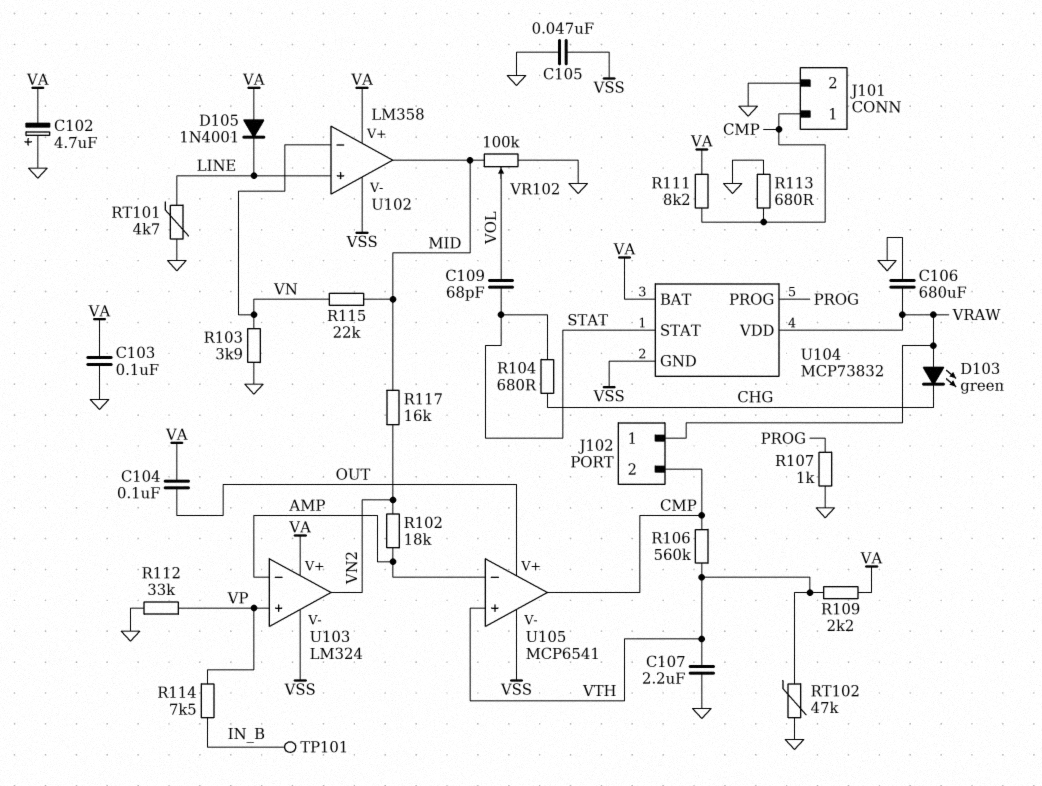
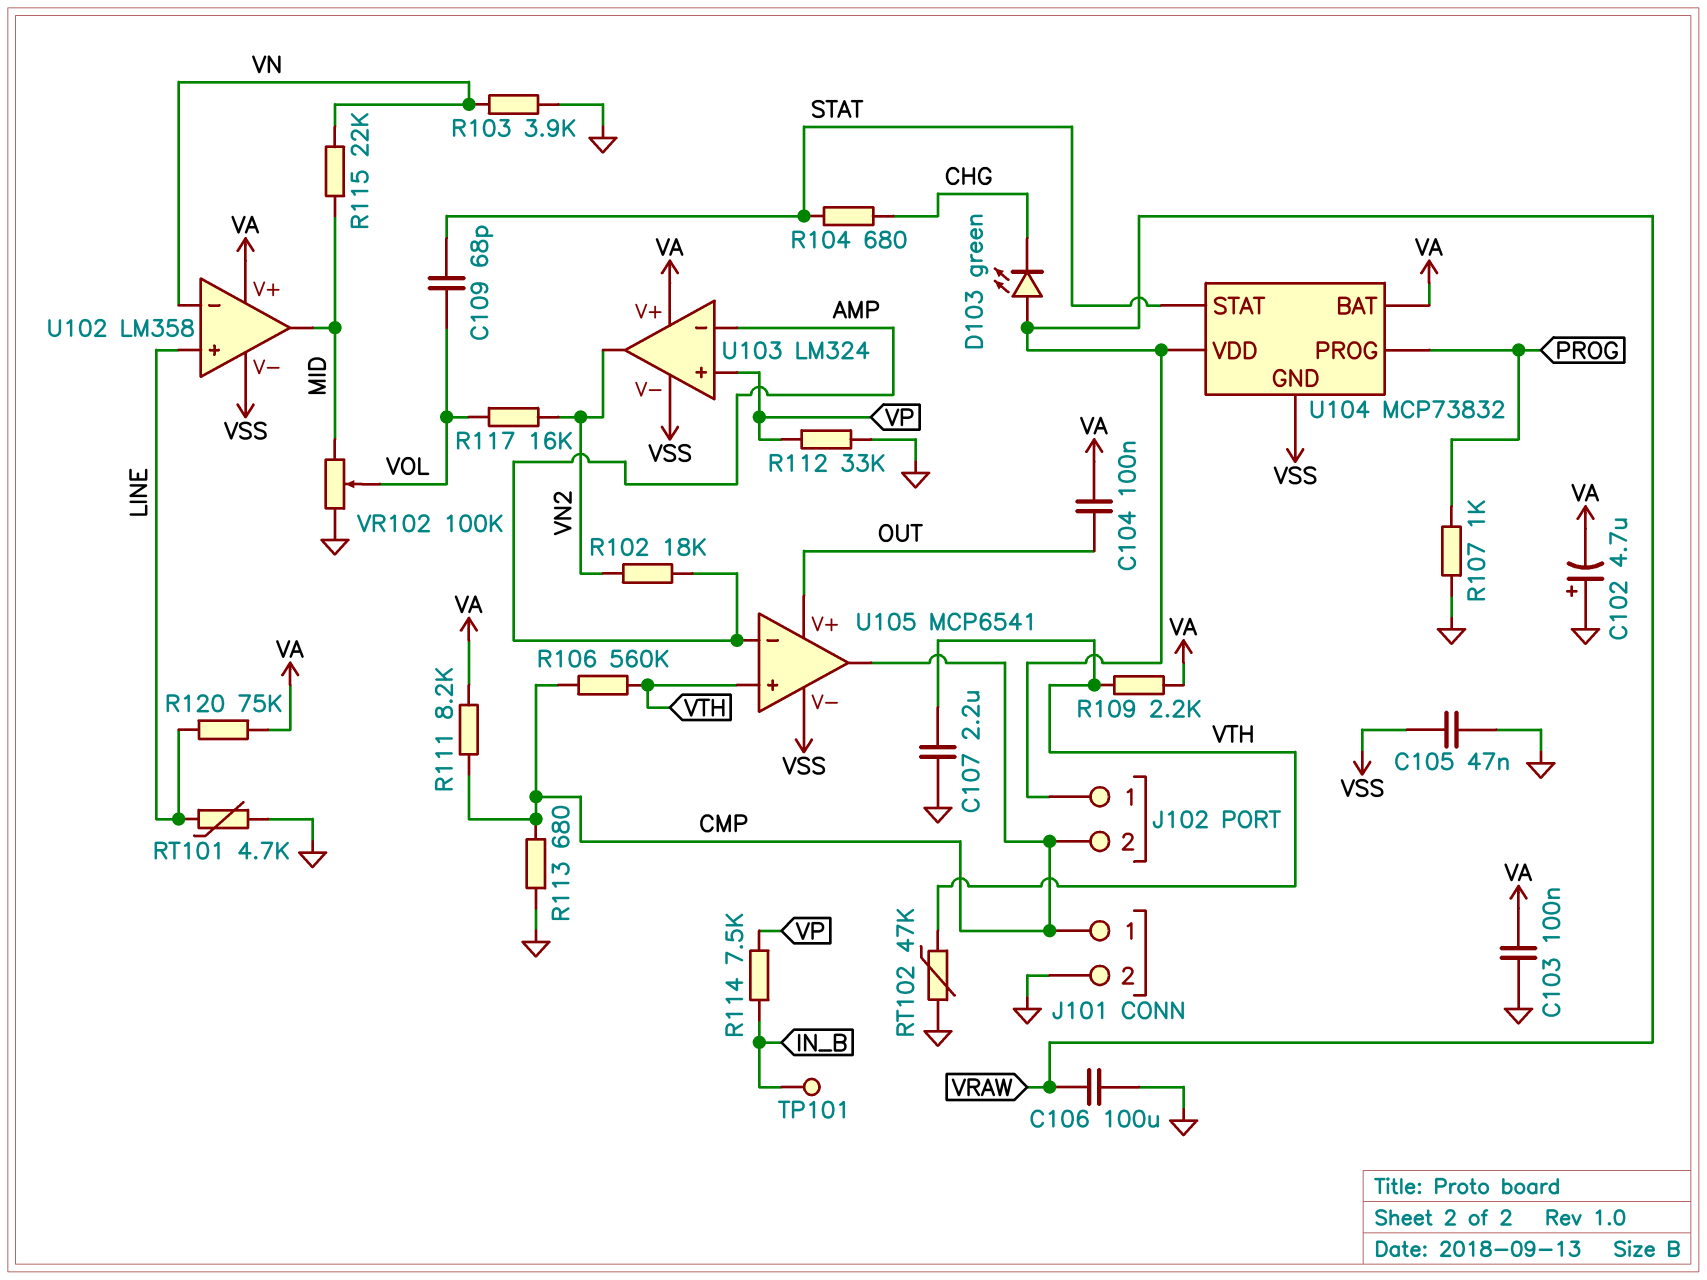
C106: 680uF (GND, VRAW) -> 100uF (GND, VRAW)
D105: diode 1N4001 (A VA, K LINE) -> none
R117: 16k (MID, VN2) -> 16k (VN2, VOL)
R120: none -> 75k (LINE, VA)

